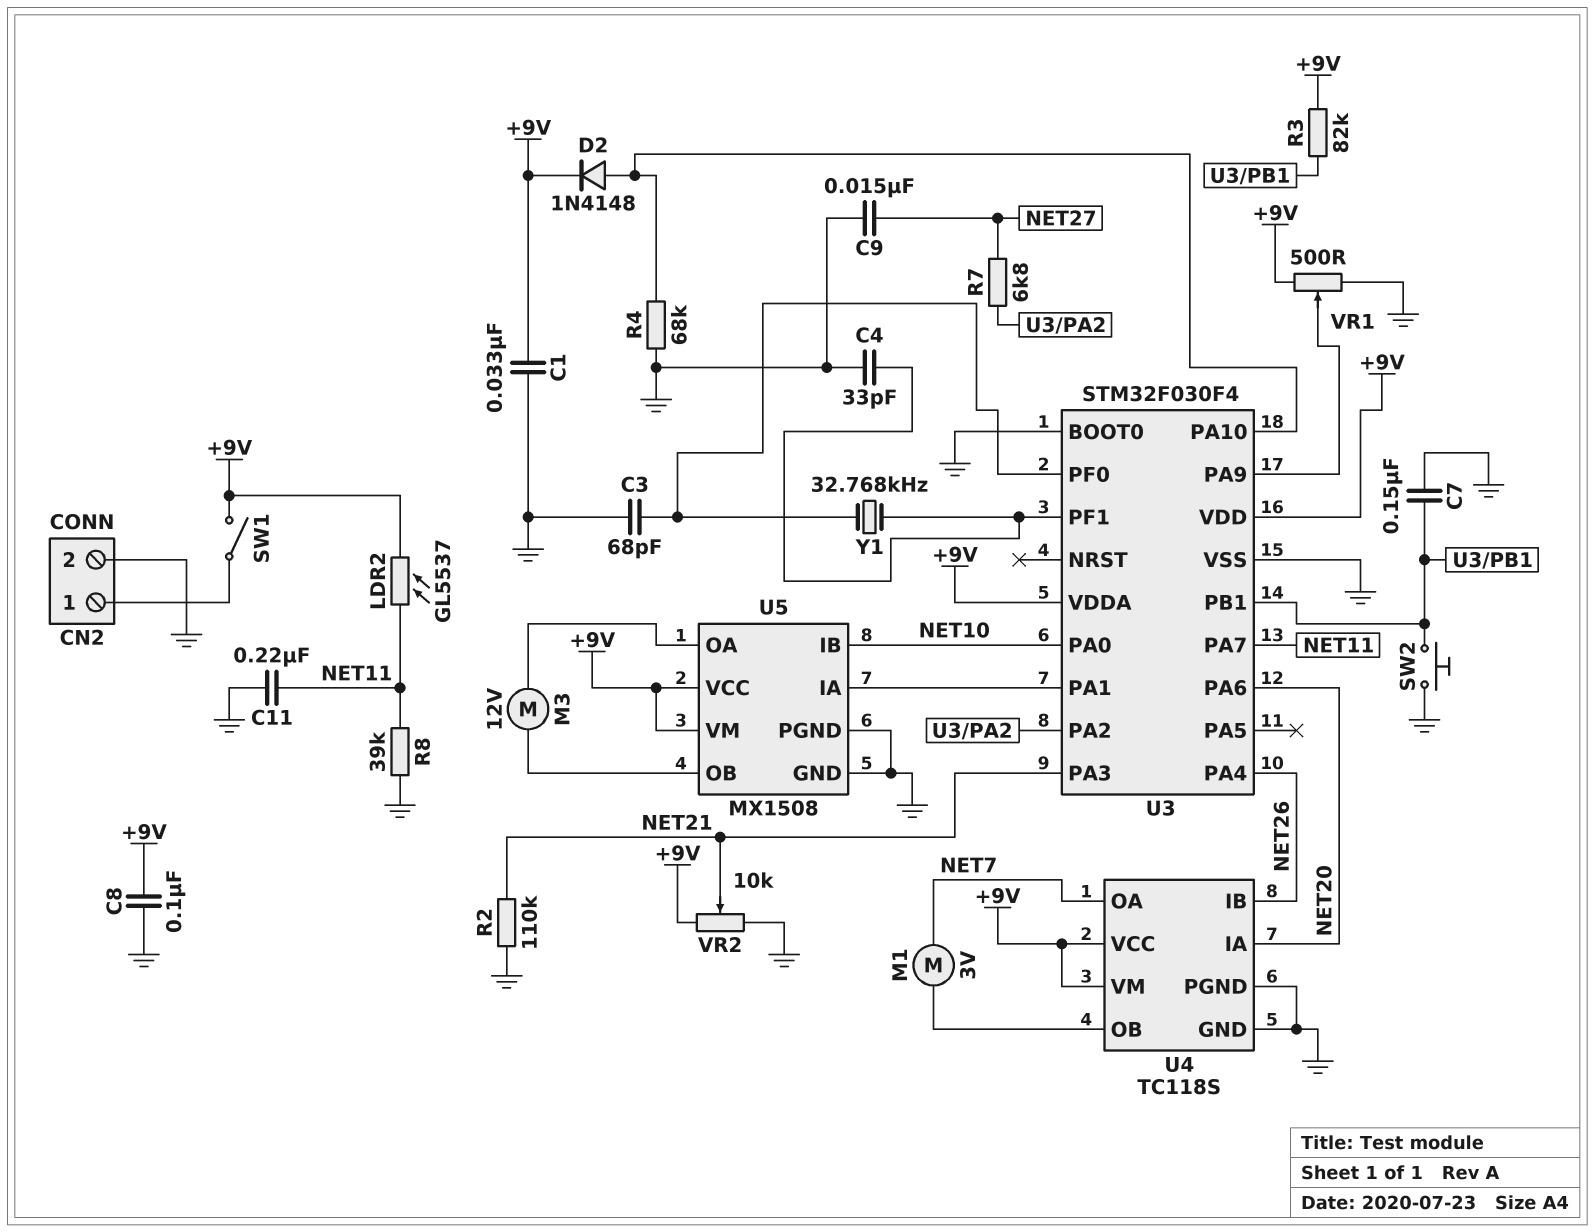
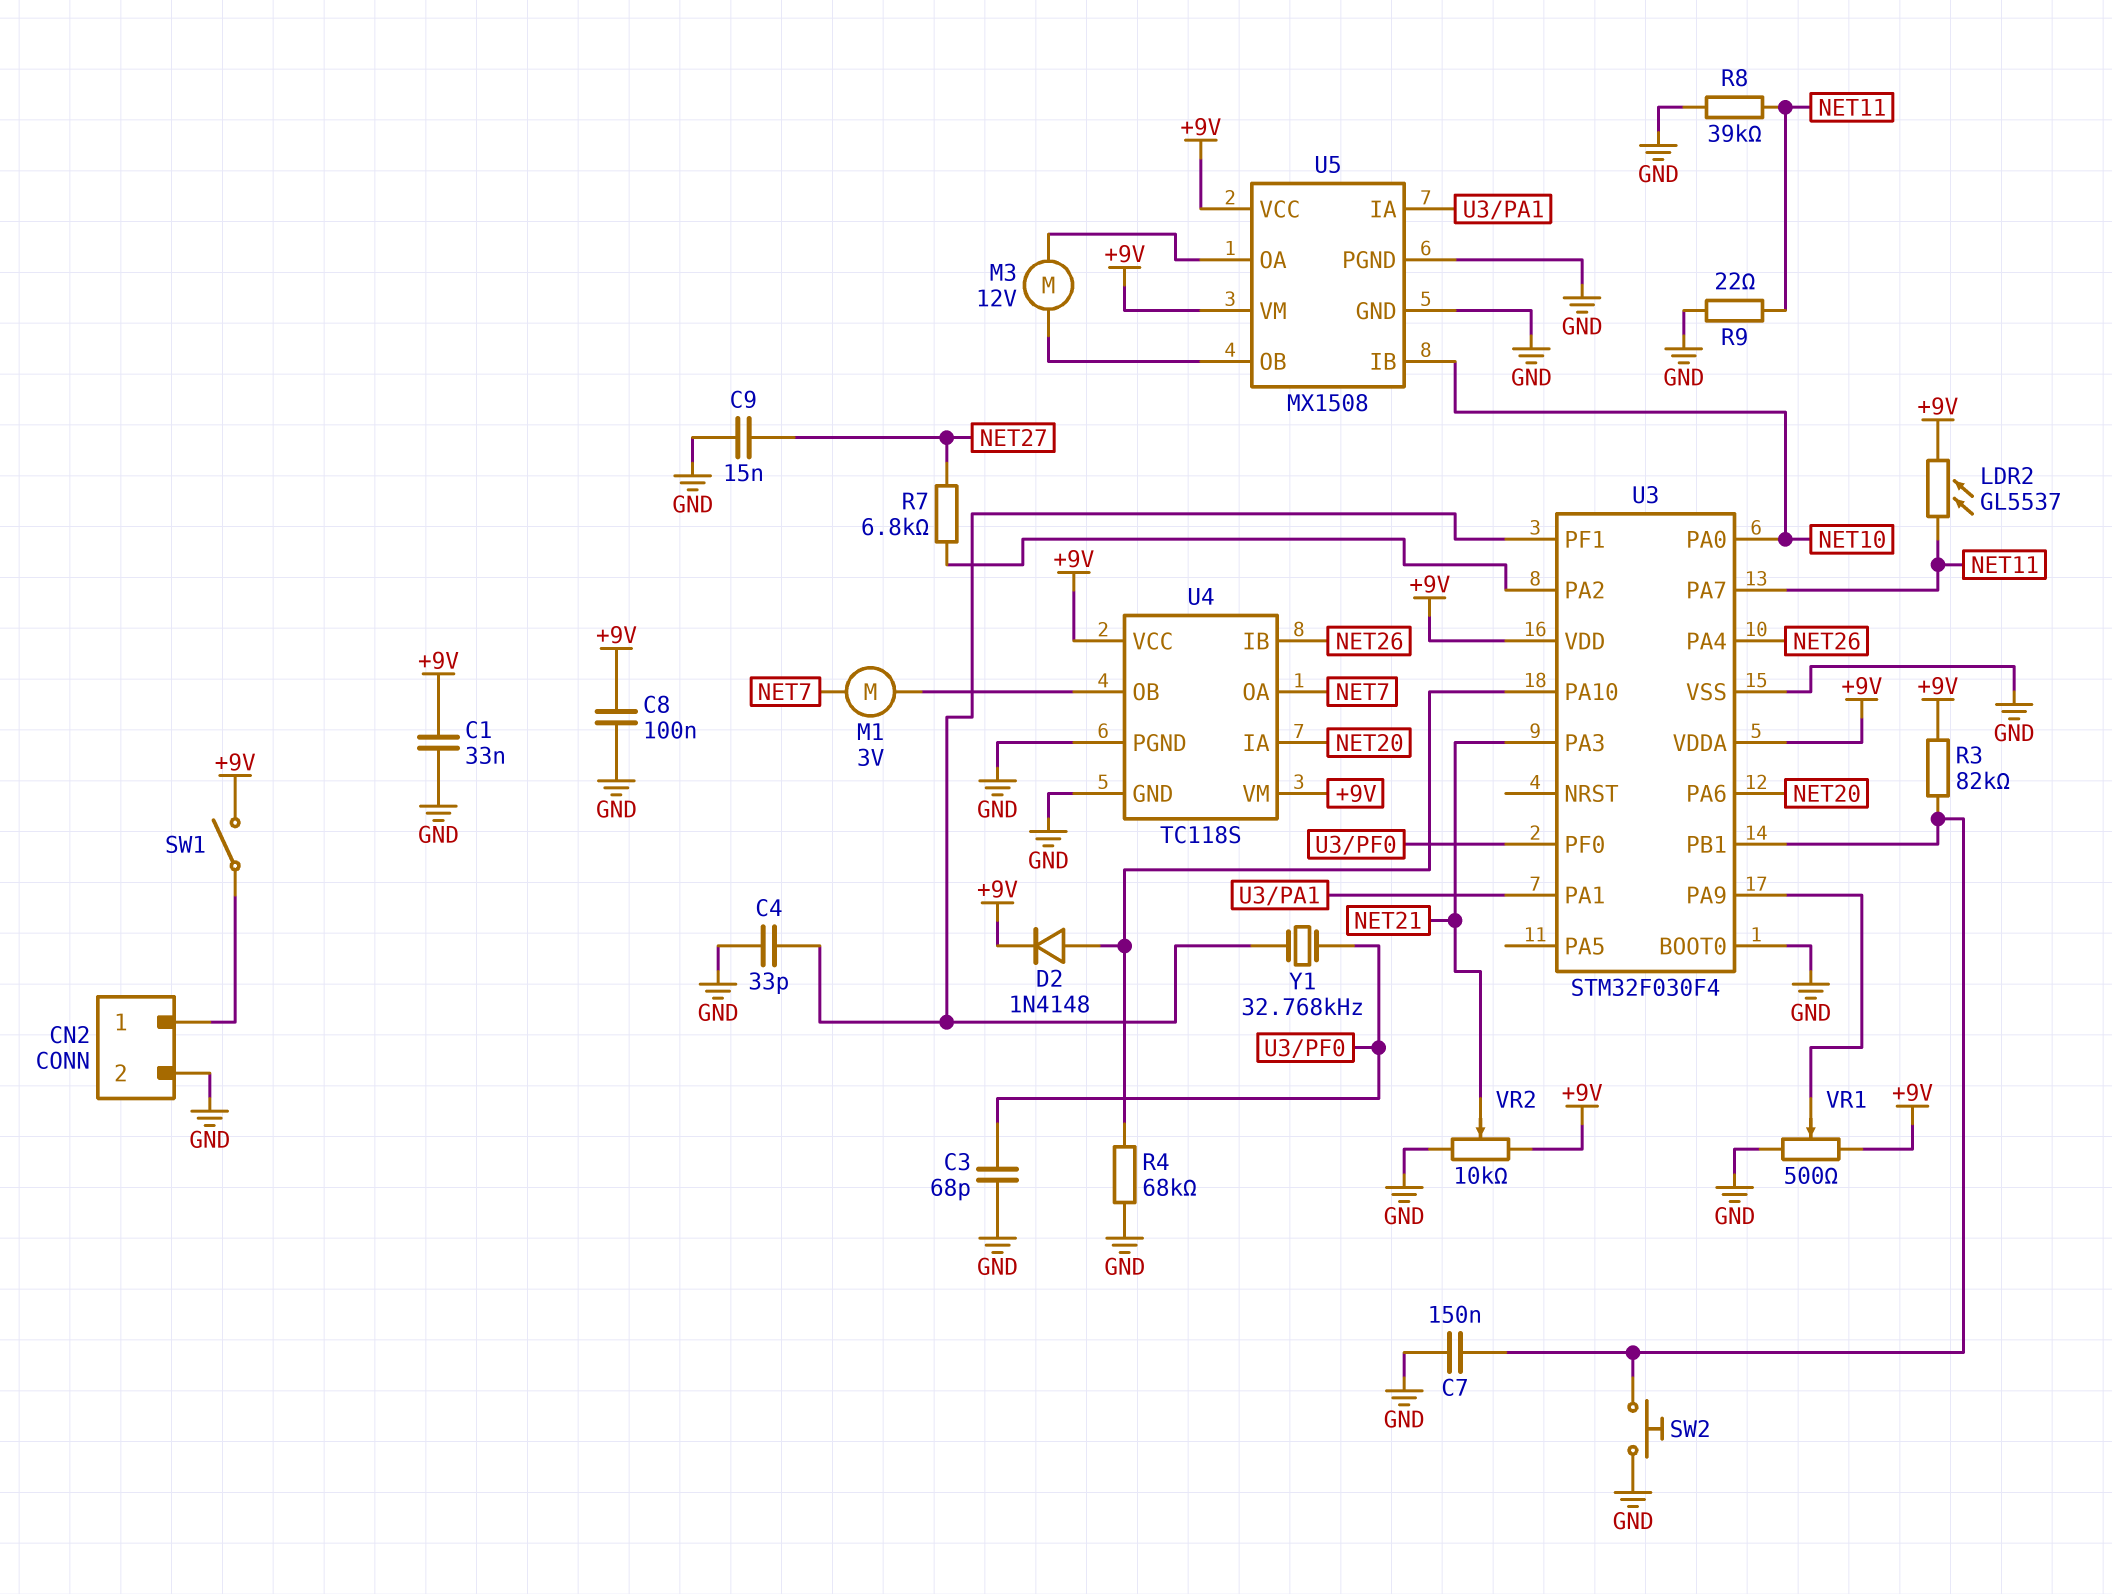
C11: 220nF (GND, NET11) -> none
R2: 110k (GND, NET21) -> none
R9: none -> 22 (GND, NET11)

